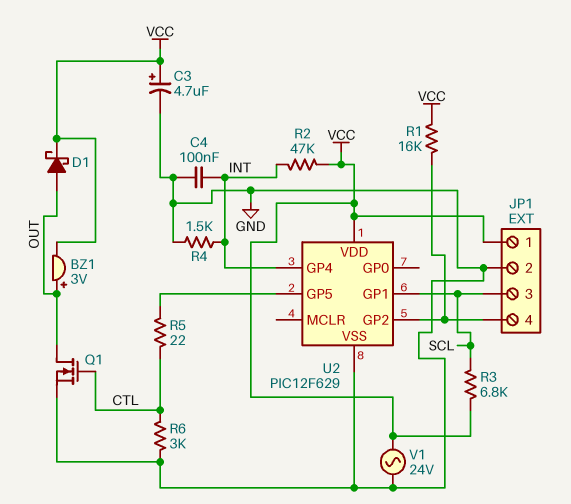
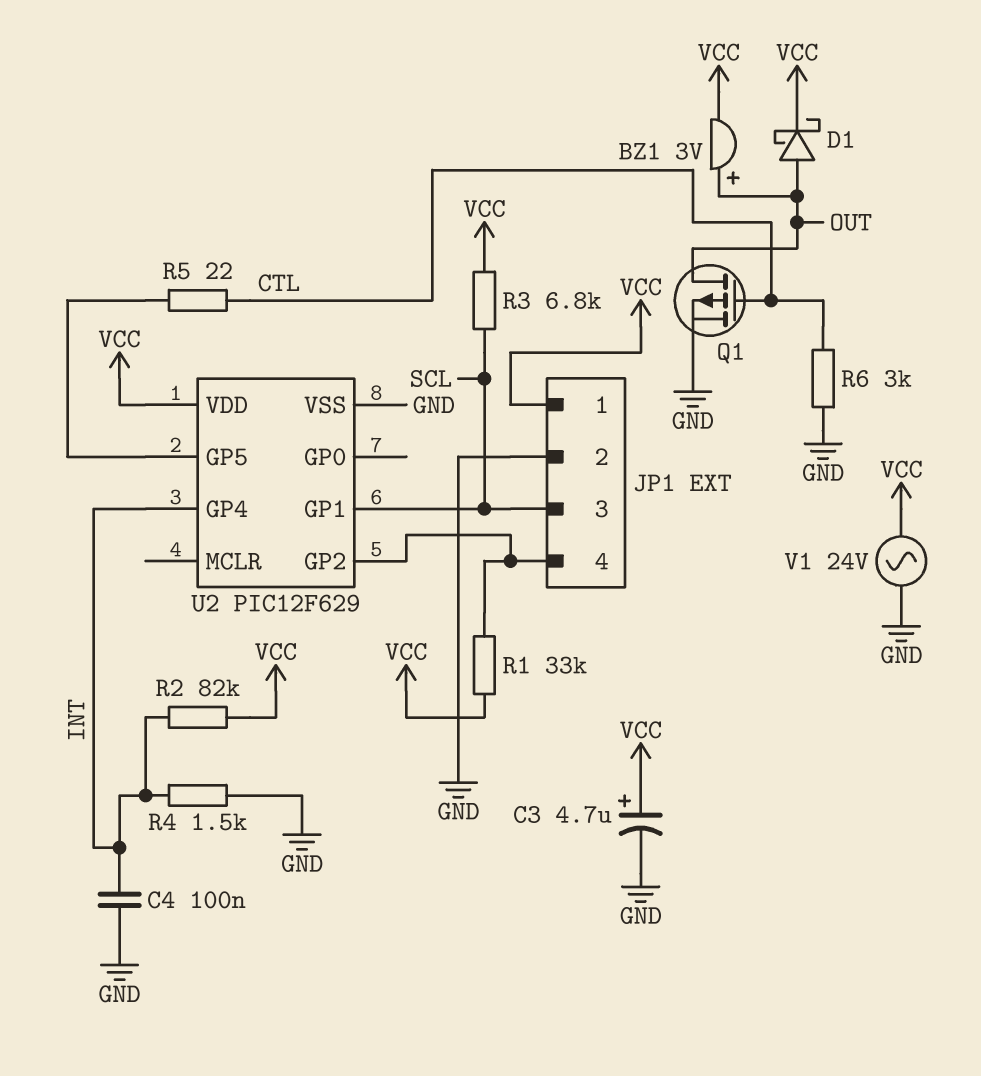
Q1: NMOS (G CTL, D OUT, S GND) -> PMOS (G CTL, D OUT, S GND)
R1: 16k (JP1/4, VCC) -> 33k (JP1/4, VCC)
R2: 47k (INT, VCC) -> 82k (INT, VCC)

